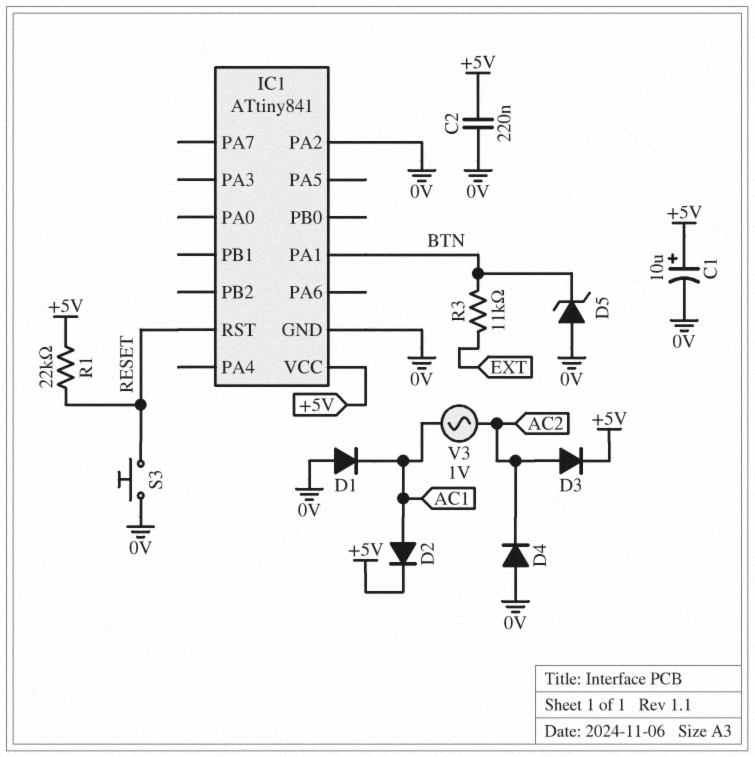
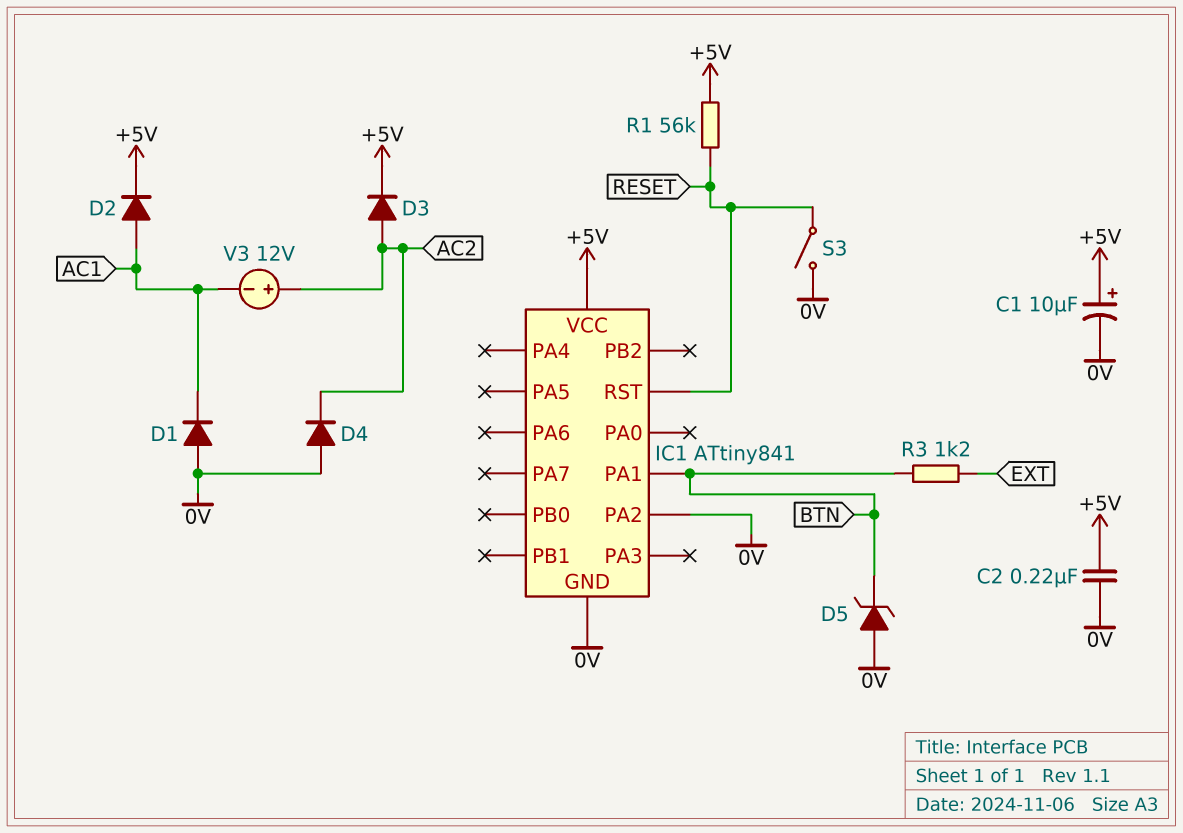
R1: 22k (+5V, RESET) -> 56k (+5V, RESET)
R3: 11k (BTN, EXT) -> 1.2k (BTN, EXT)
S3: button (0V, RESET) -> switch (0V, RESET)
V3: AC 1V (AC1, AC2) -> 12V (plus AC2, minus AC1)

